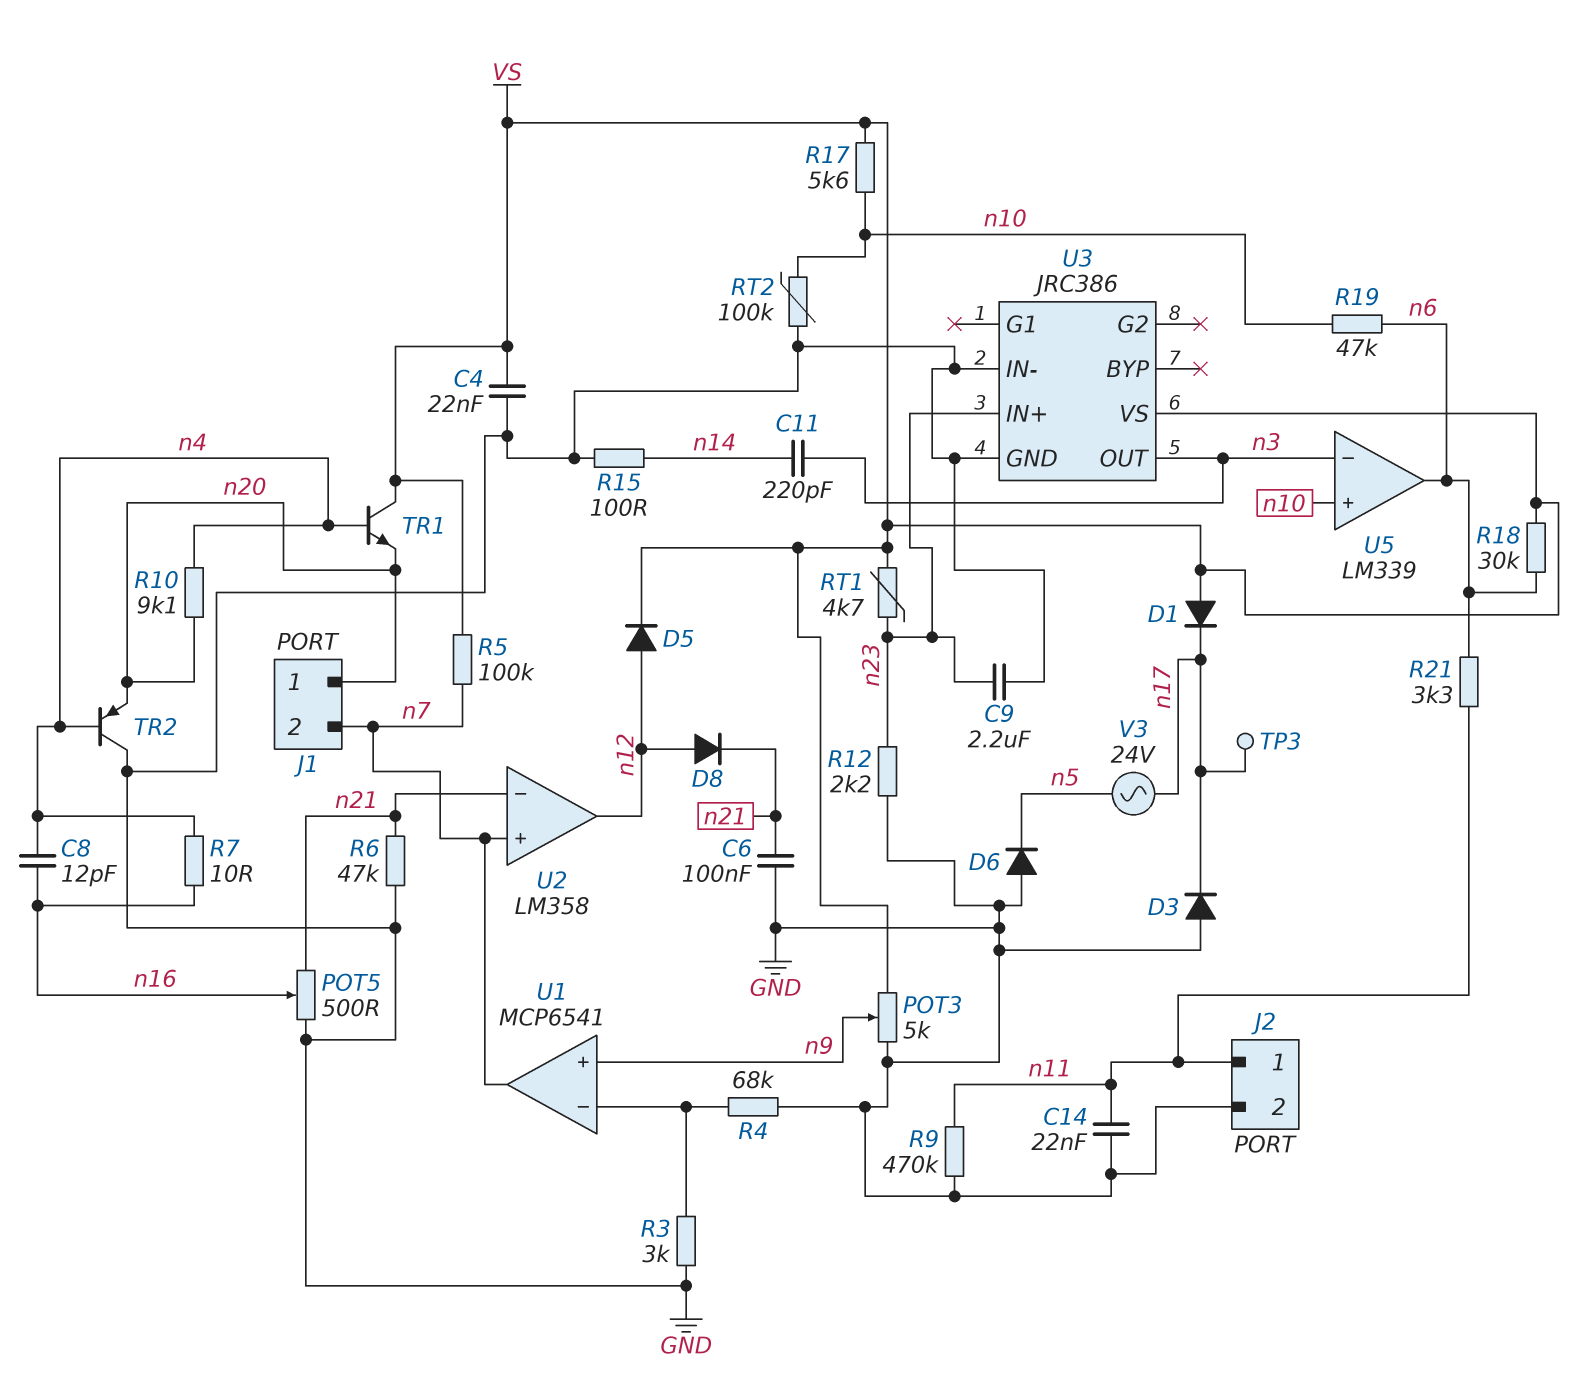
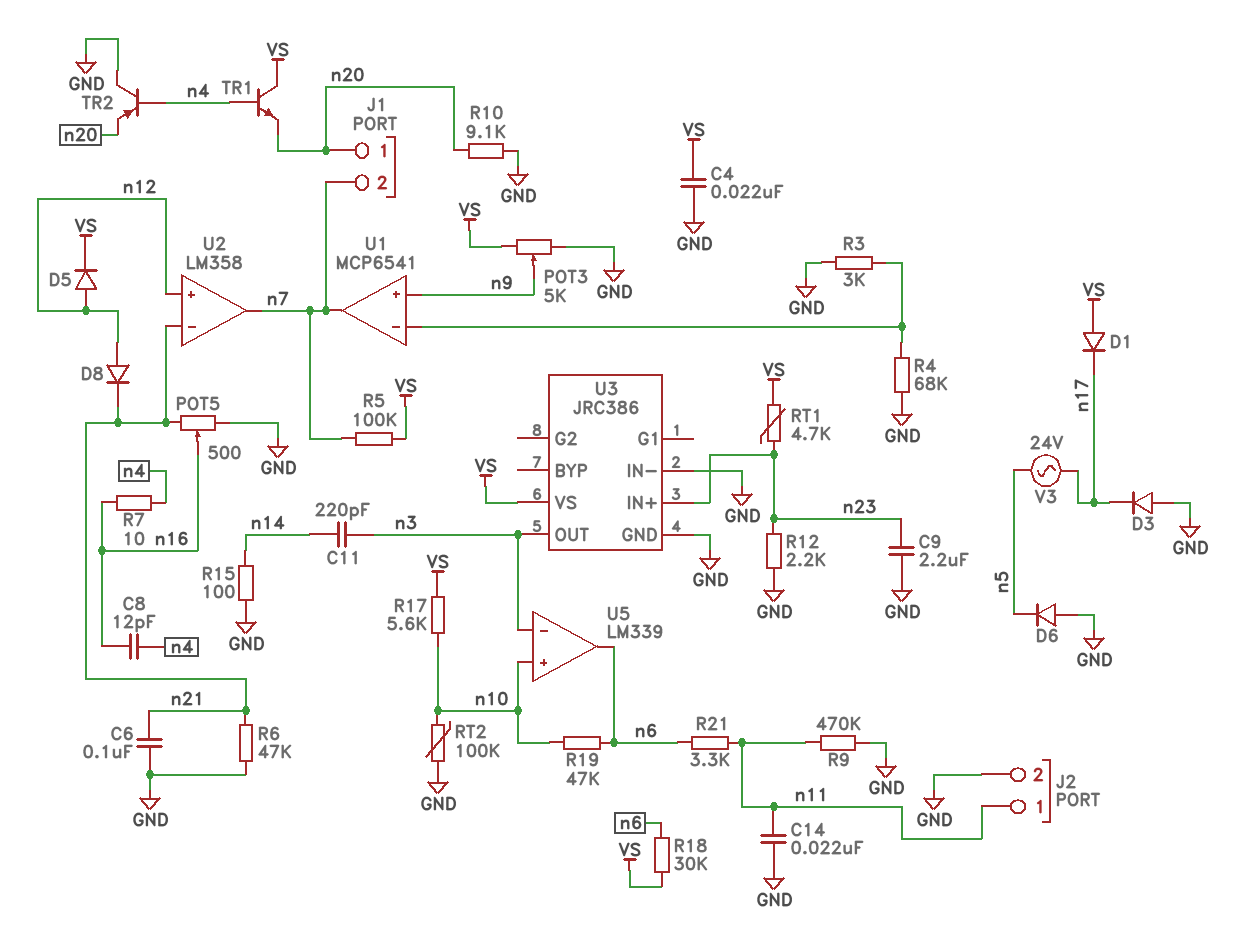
R10: 9.1k (n4, n20) -> 9.1k (GND, n20)
TP3: test point (n17) -> none
U2 pin in+: n7 -> n12
U2 pin out: n12 -> n7

